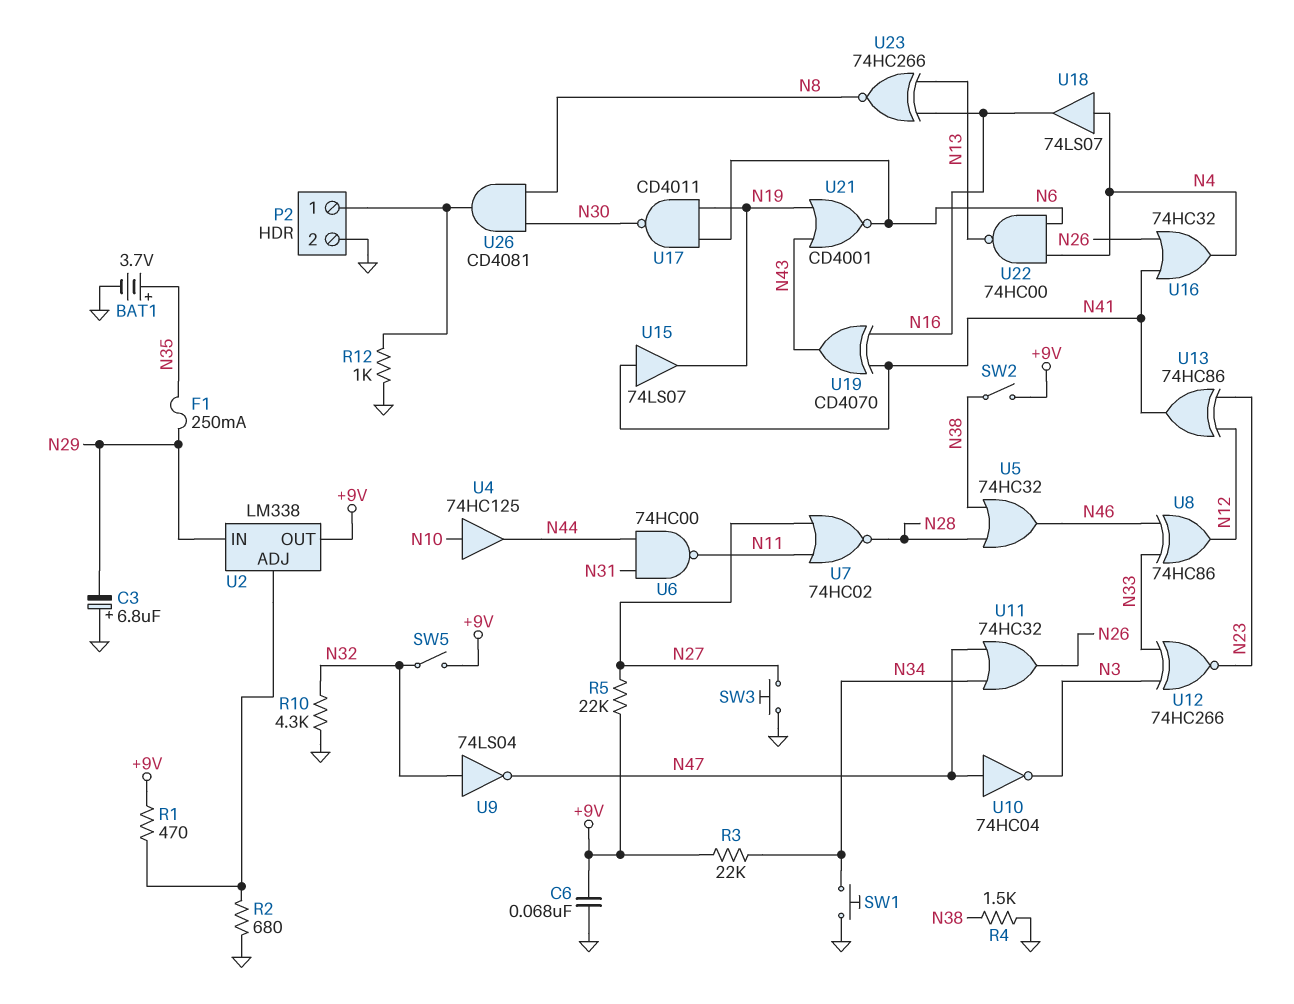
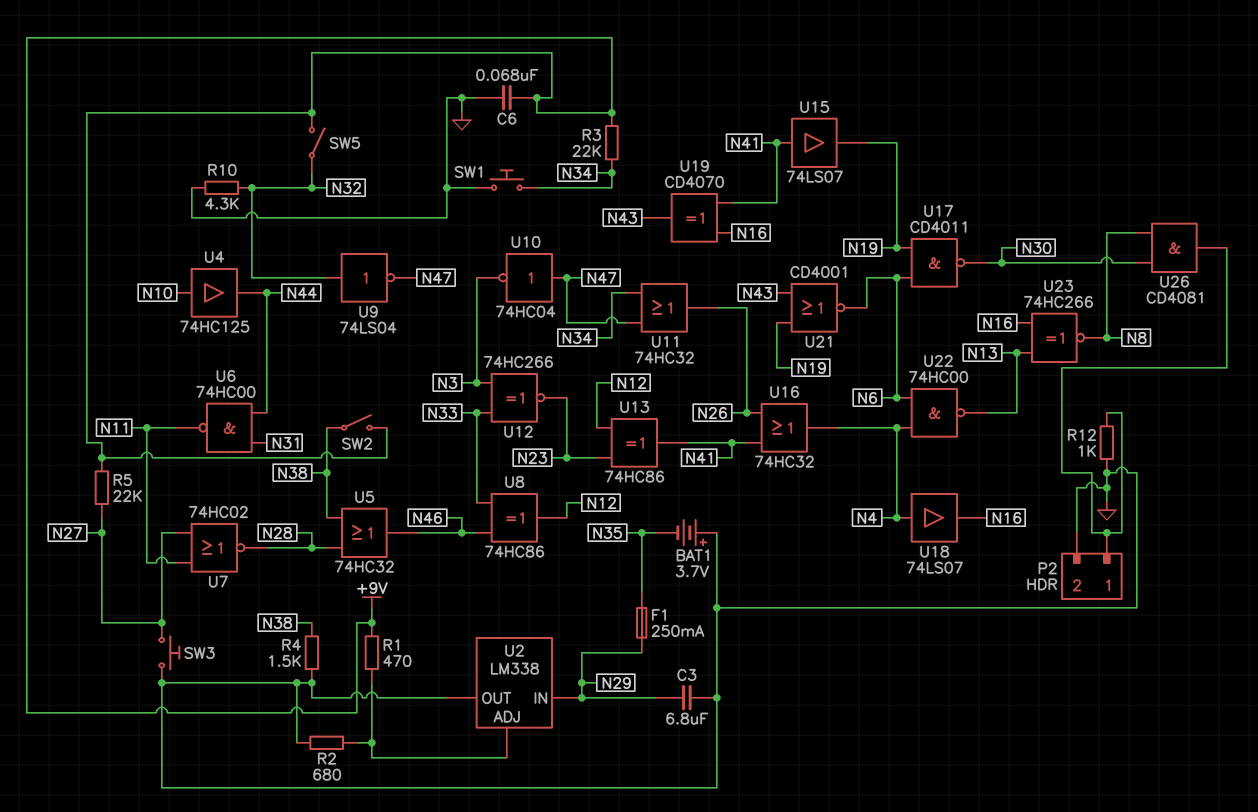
BAT1: 3.7V (plus N35, minus GND) -> 3.7V (plus GND, minus N35)
C3: 6.8uF (plus GND, minus N29) -> 6.8uF (GND, N29)
U2 pin OUT: +9V -> GND

